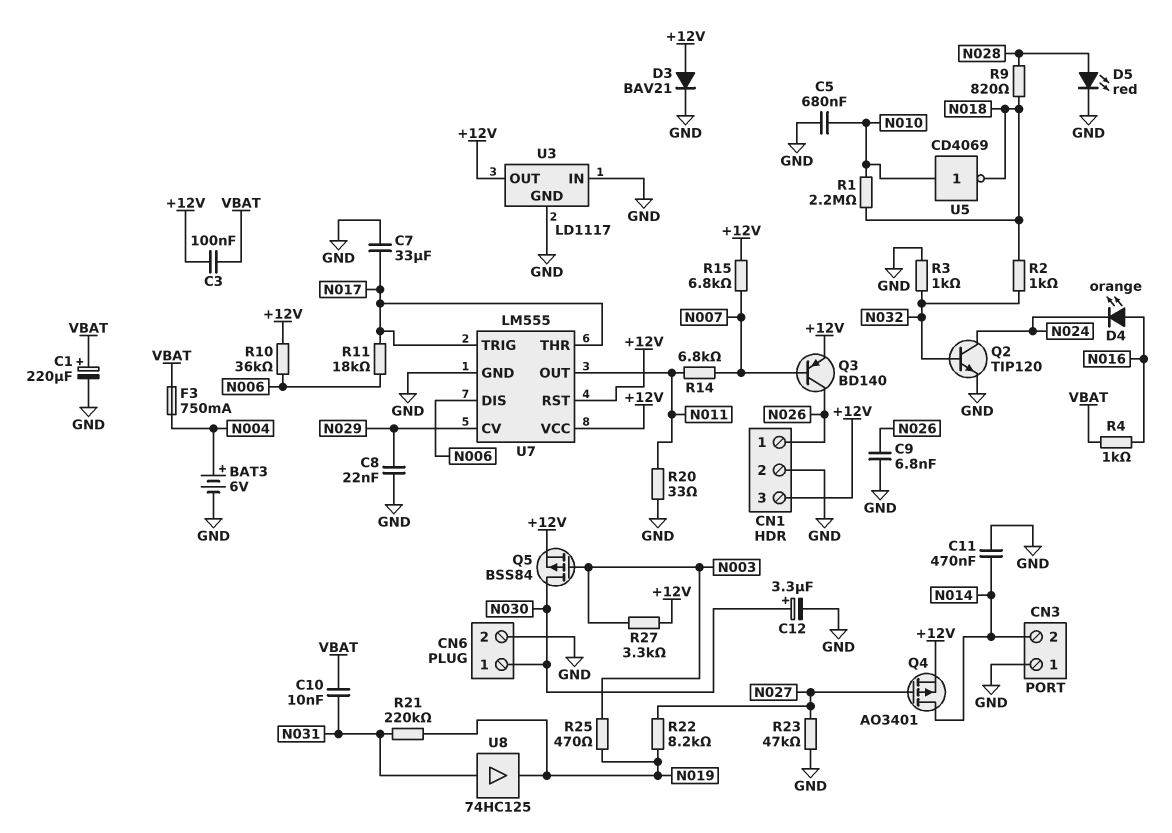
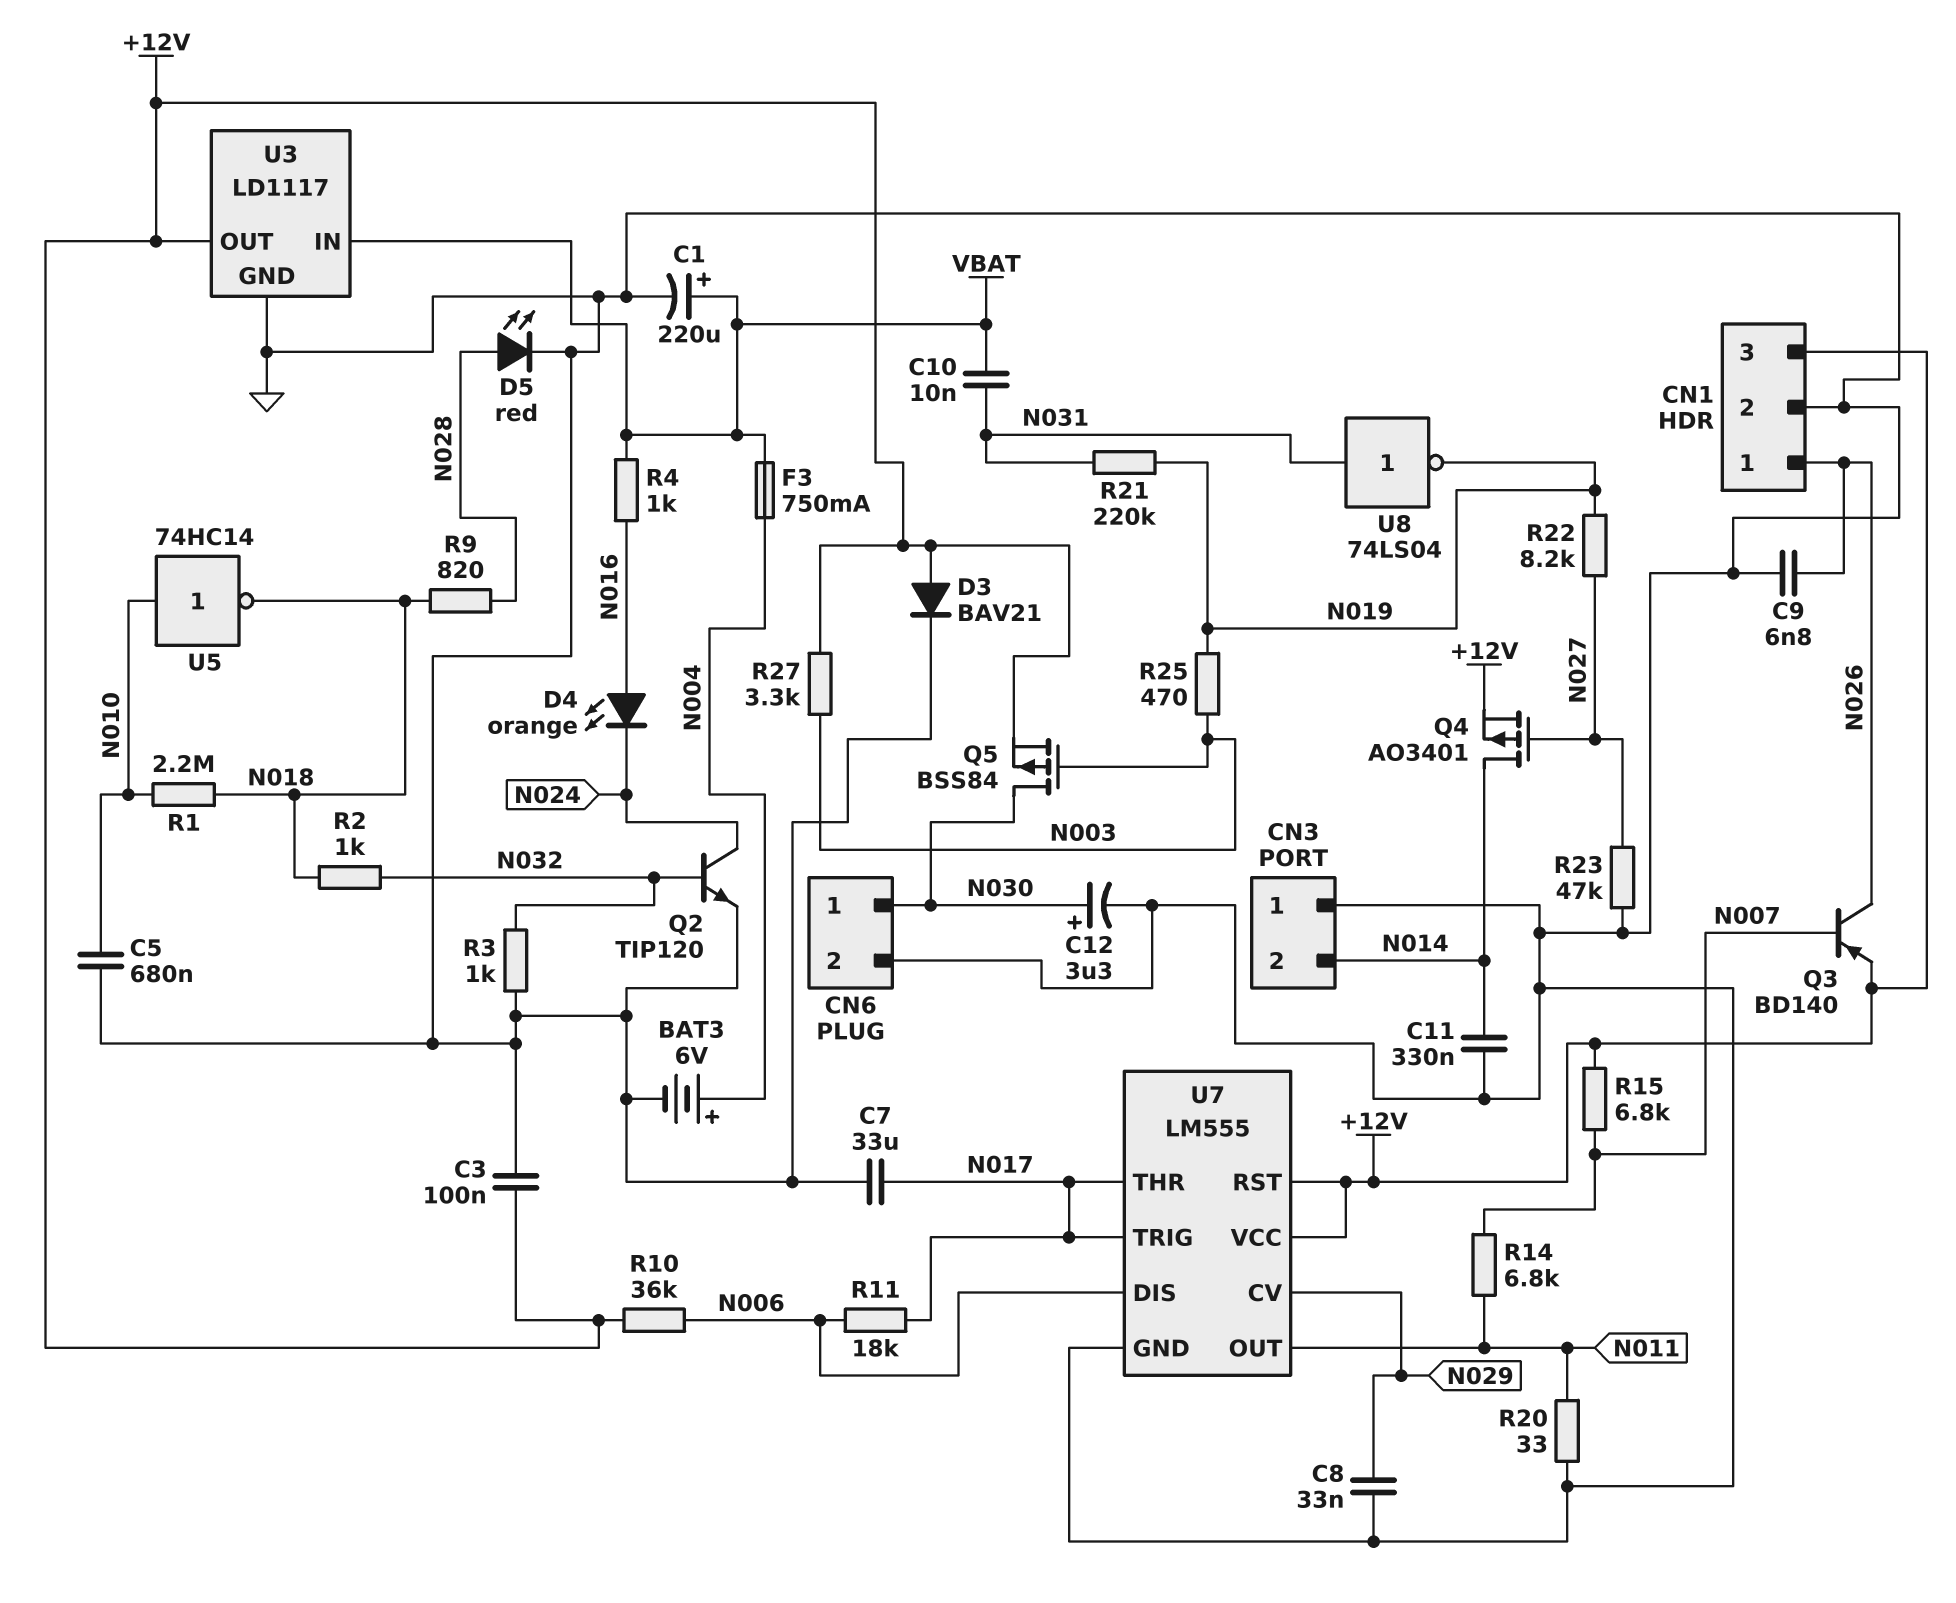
C3: 100nF (+12V, VBAT) -> 100nF (+12V, GND)
C8: 22nF (GND, N029) -> 33nF (GND, N029)
C11: 470nF (GND, N014) -> 330nF (GND, N014)
U3 pin IN: GND -> VBAT
U5: NOT CD4069 (in N010, out N018) -> NOT 74HC14 (in N010, out N018)
U8: buffer 74HC125 (in N031, out N019) -> NOT 74LS04 (in N031, out N019)

